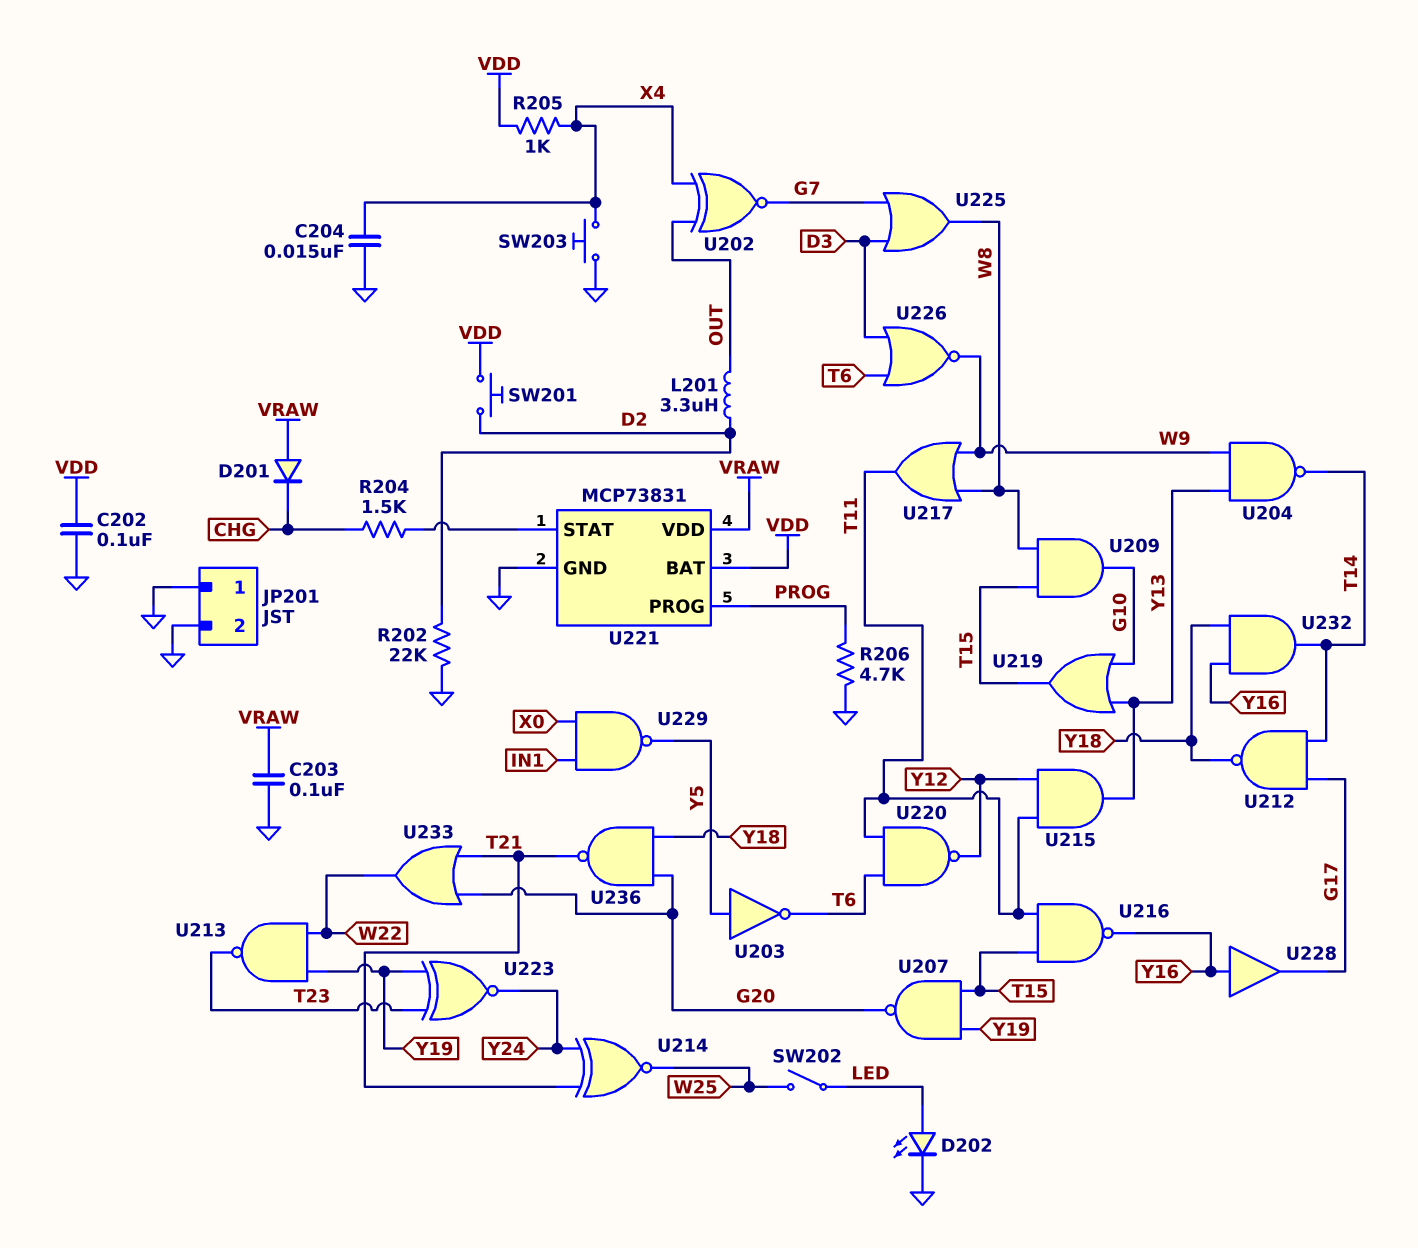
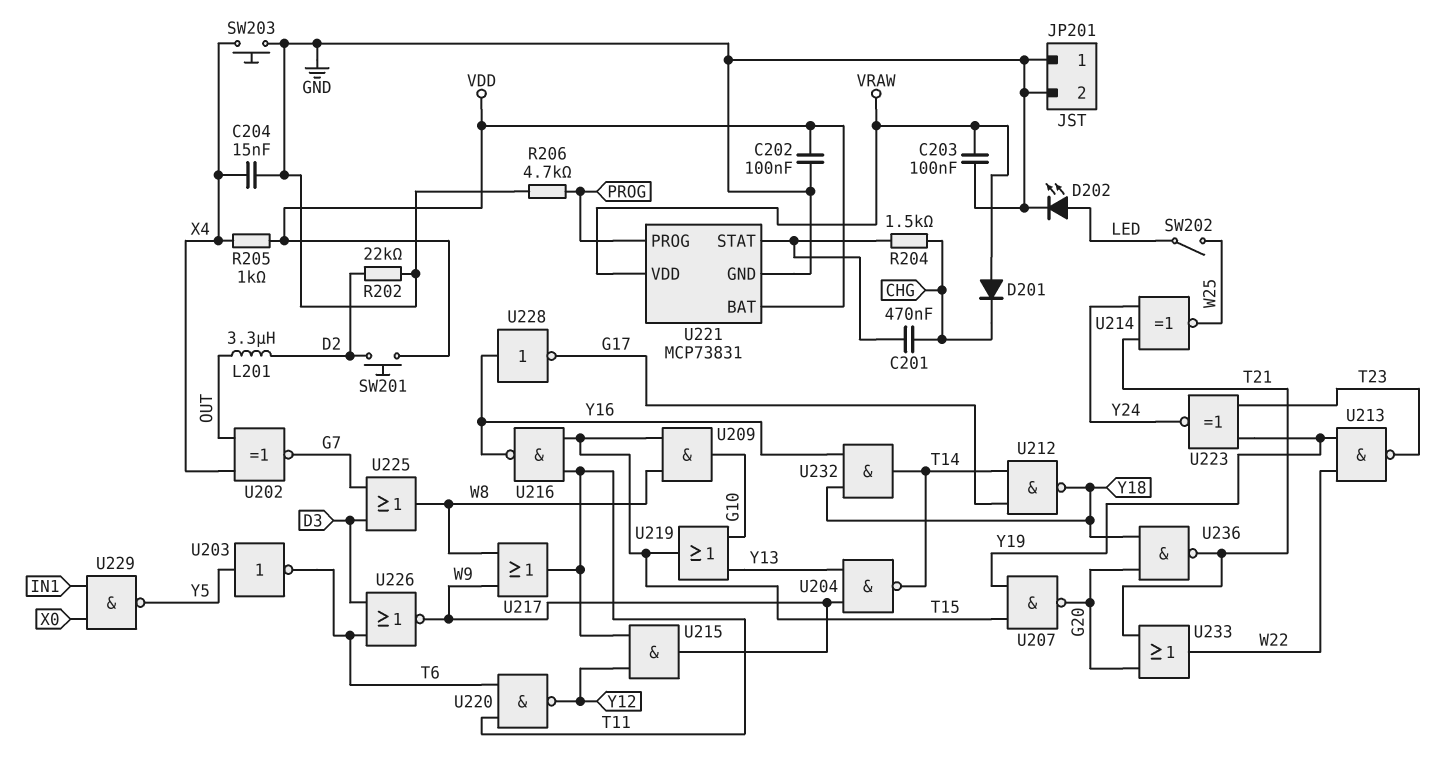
C201: none -> 470nF (CHG, U221/STAT)
U215: AND (in T11, in Y12, out Y13) -> AND (in T11, in Y12, out W9)
U228: buffer (in Y16, out G17) -> NOT (in Y16, out G17)

